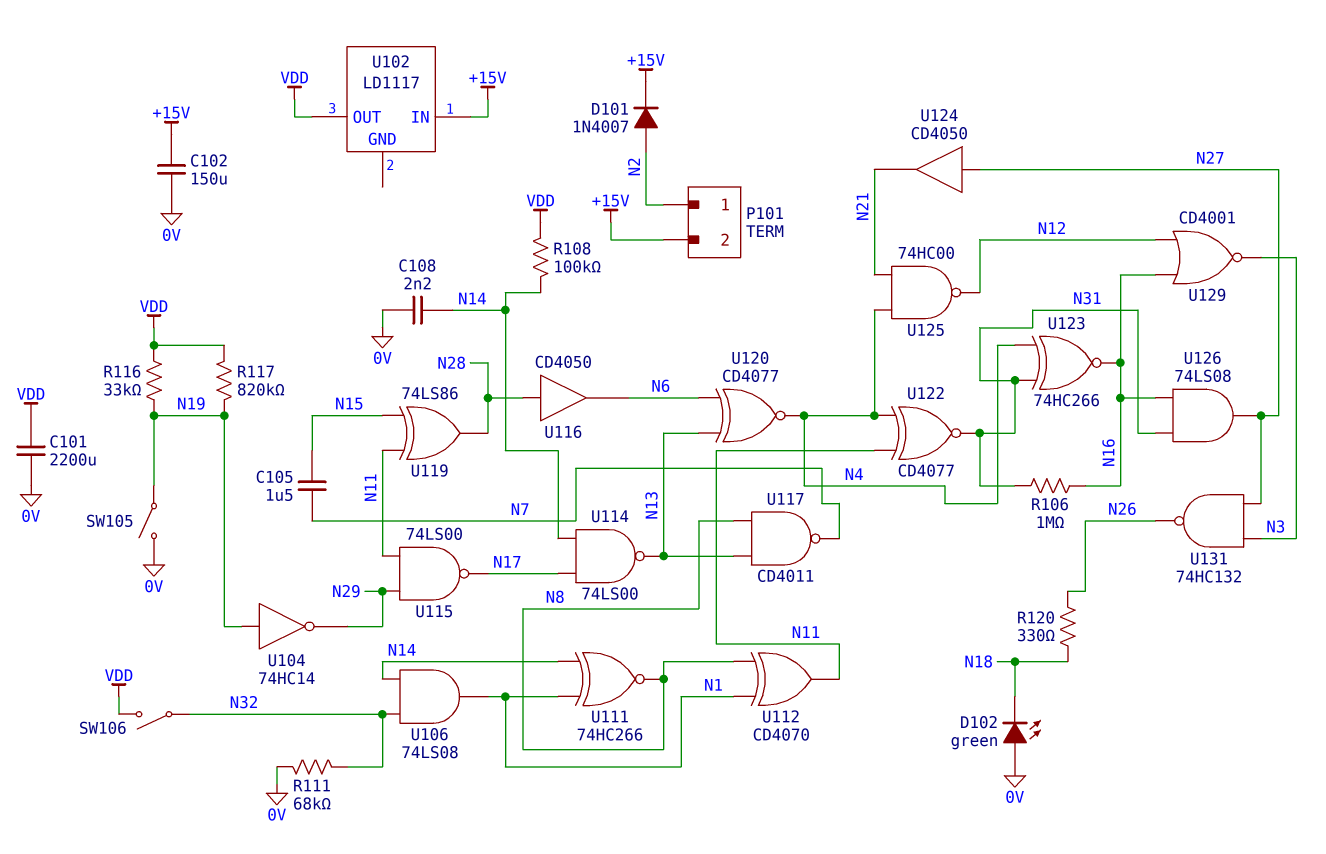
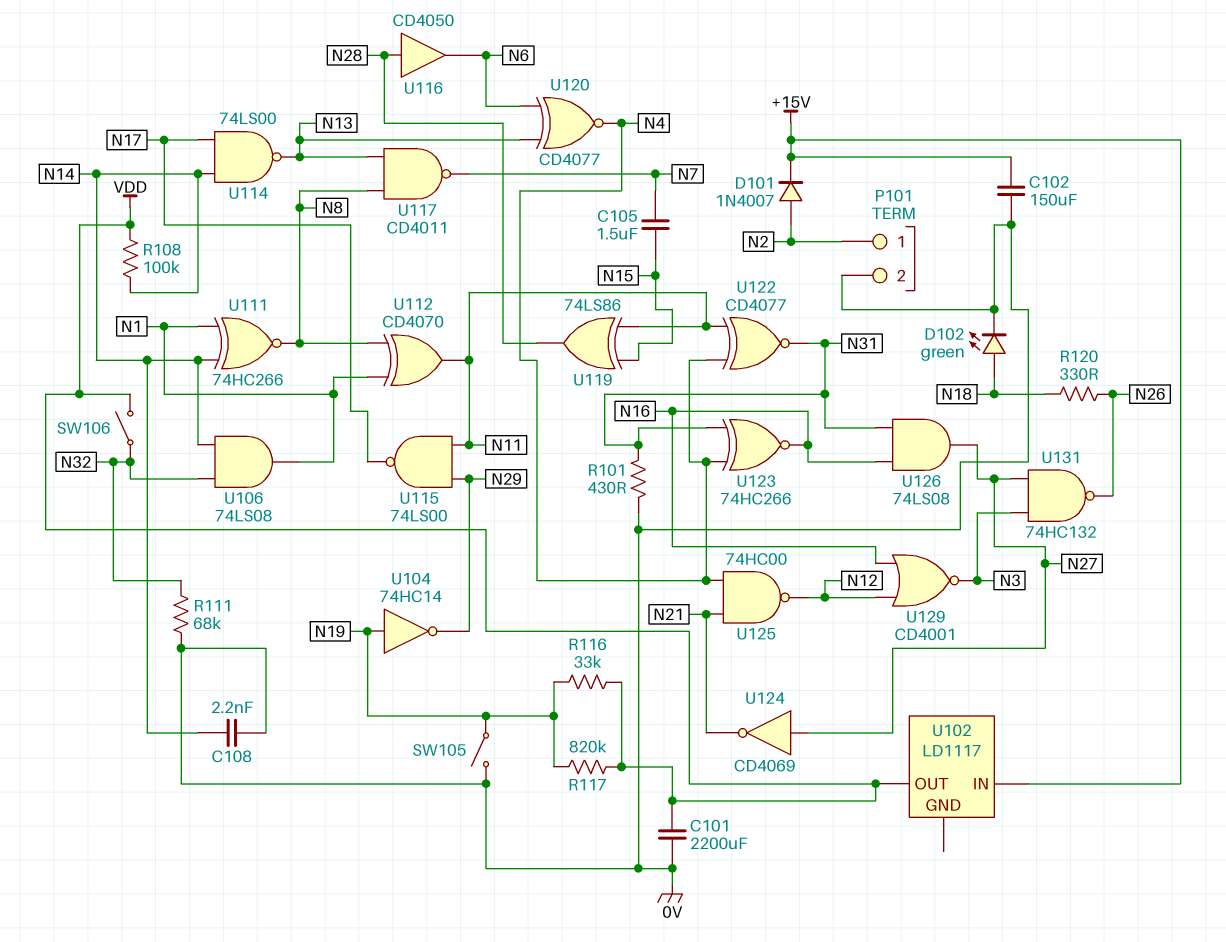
D102: LED green (A 0V, K N18) -> LED green (A N18, K 0V)
P101 pin 2: +15V -> 0V
R101: none -> 430 (0V, N31)
R106: 1M (N16, N31) -> none
U124: buffer CD4050 (in N27, out N21) -> NOT CD4069 (in N27, out N21)

